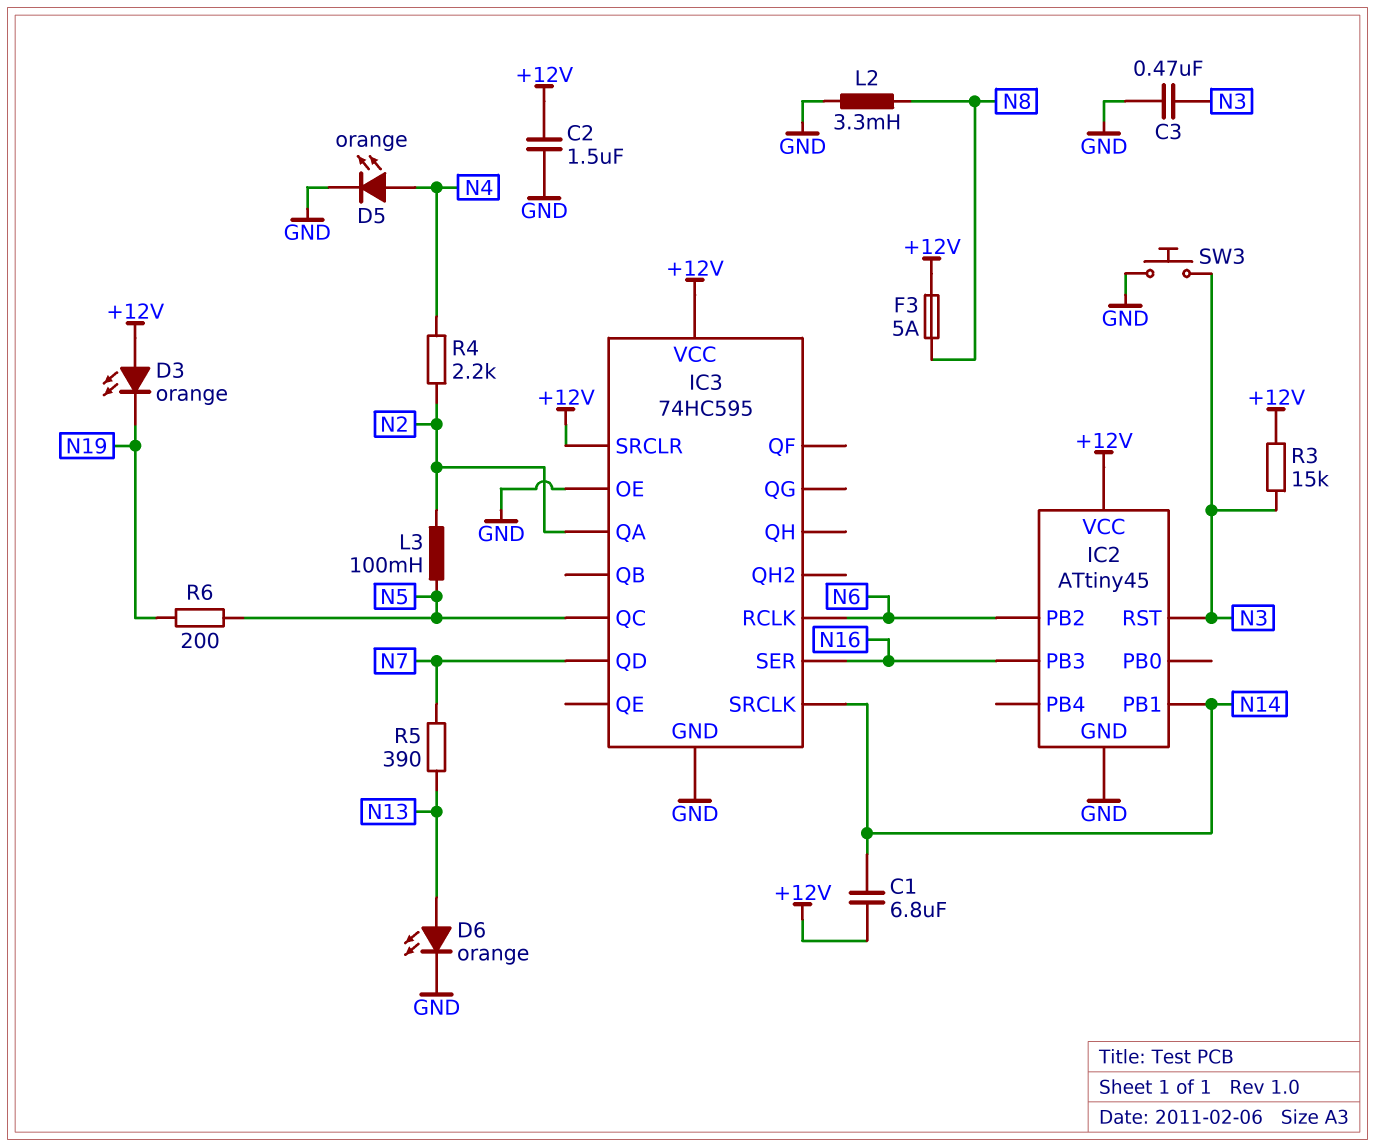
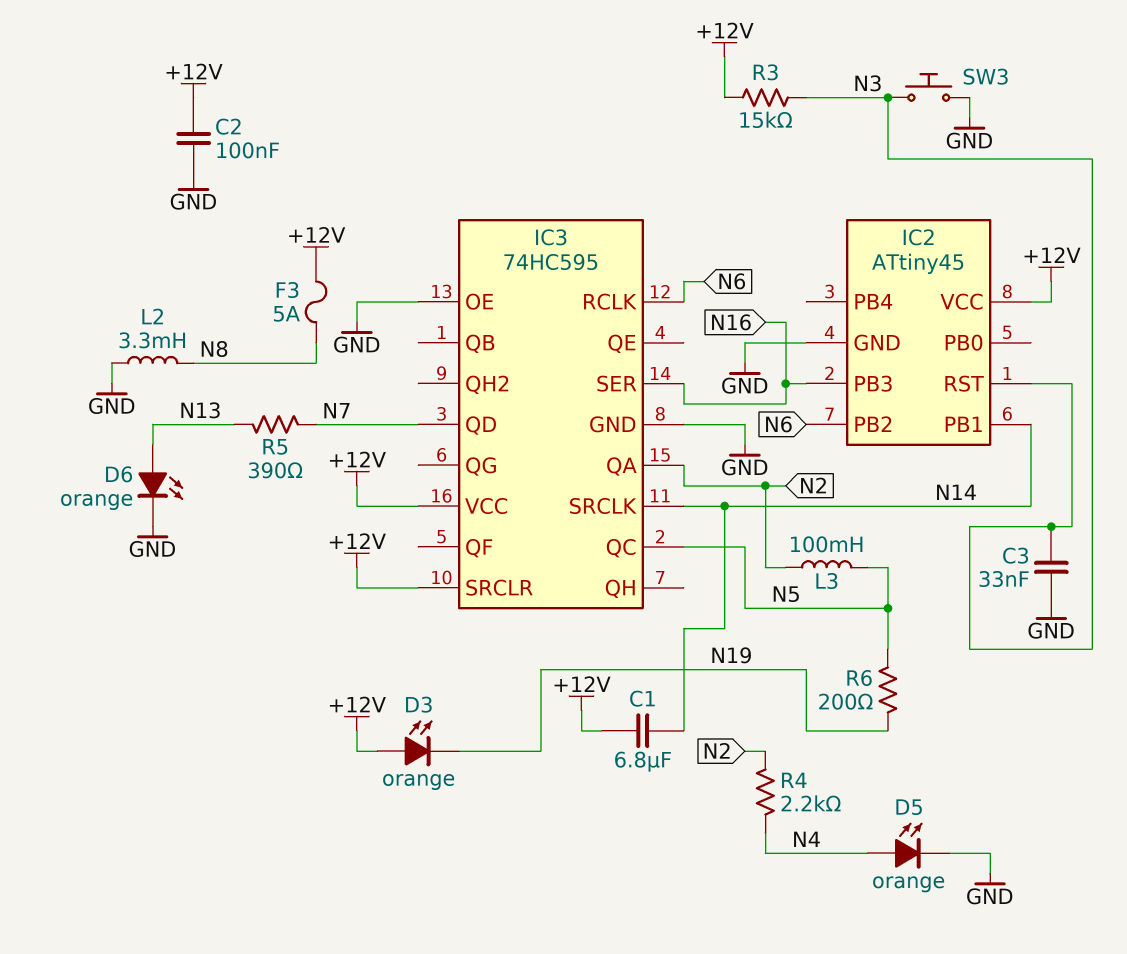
C2: 1.5uF (+12V, GND) -> 100nF (+12V, GND)
C3: 470nF (GND, N3) -> 33nF (GND, N3)

